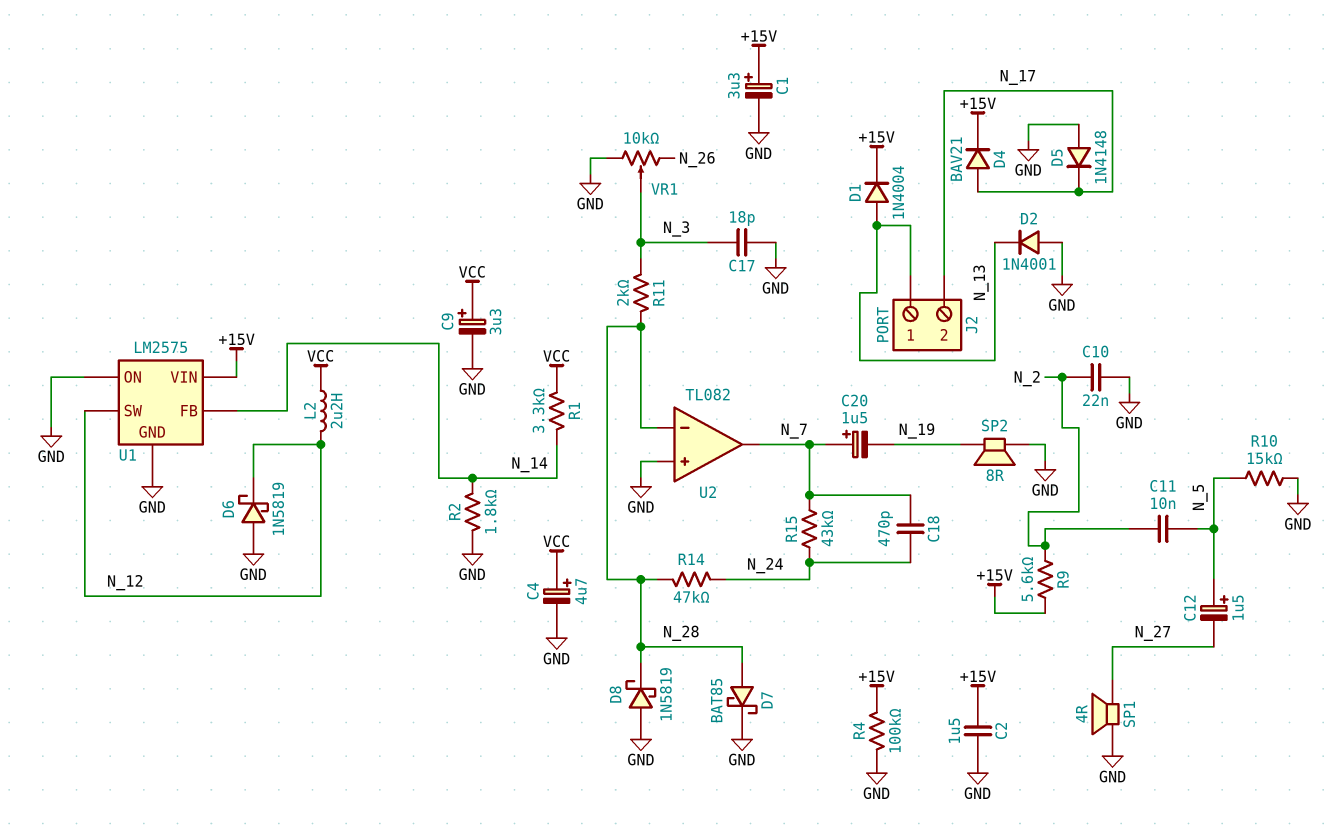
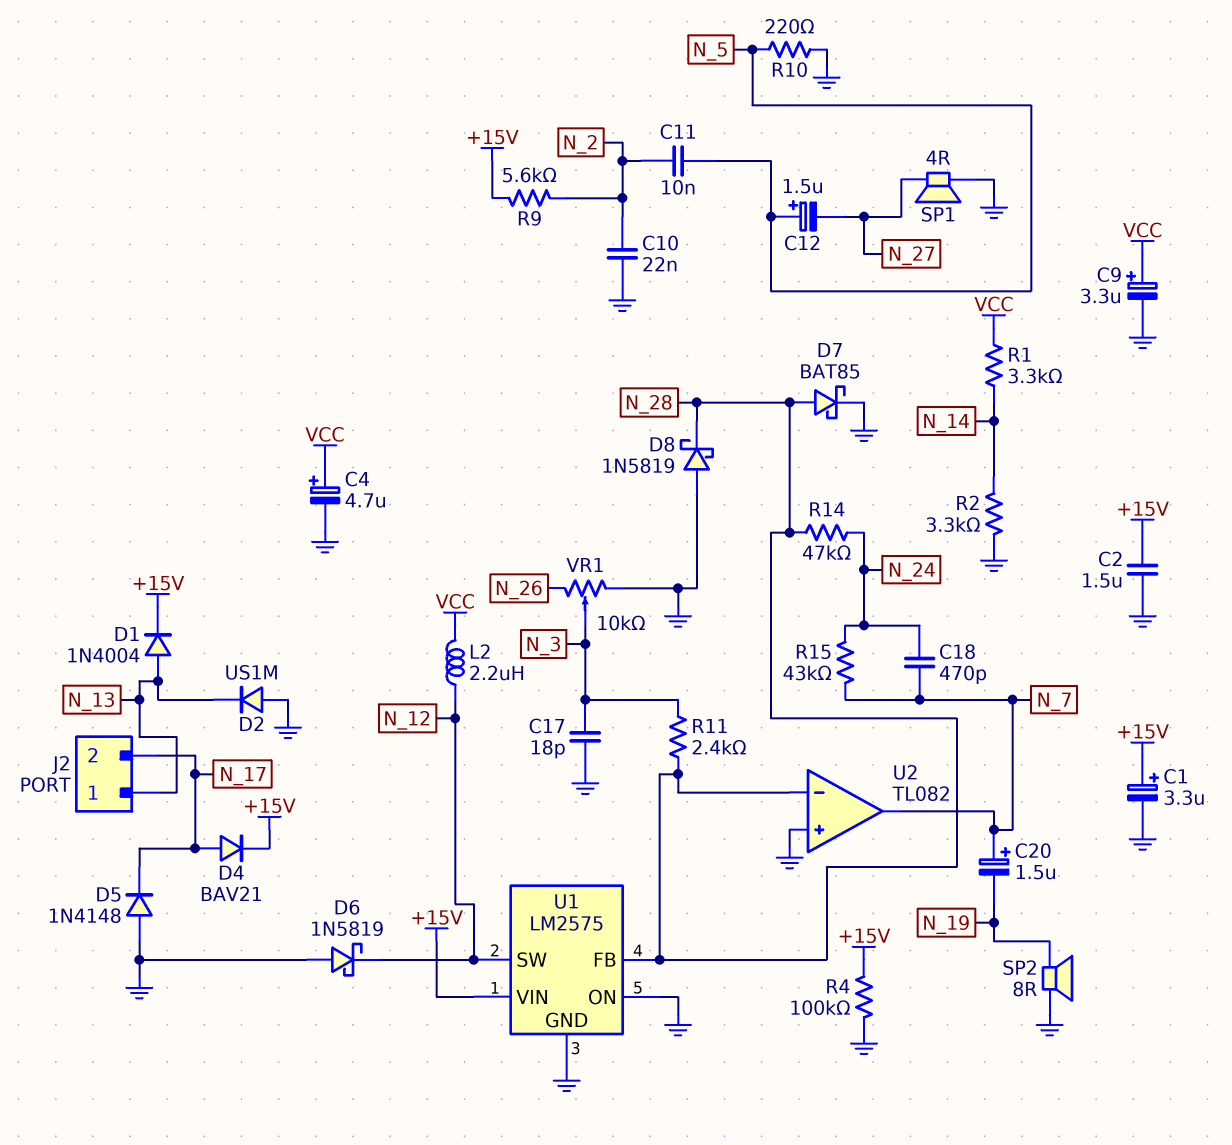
D2: diode 1N4001 (A GND, K N_13) -> diode US1M (A GND, K N_13)
R2: 1.8k (GND, N_14) -> 3.3k (GND, N_14)
R10: 15k (GND, N_5) -> 220 (GND, N_5)
R11: 2k (N_3, N_28) -> 2.4k (N_3, N_28)
U1 pin FB: N_14 -> N_28

